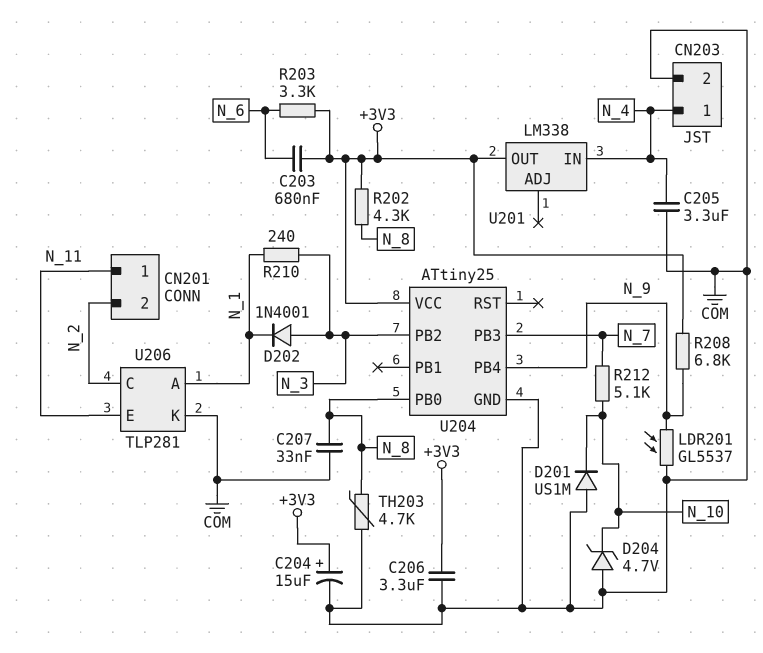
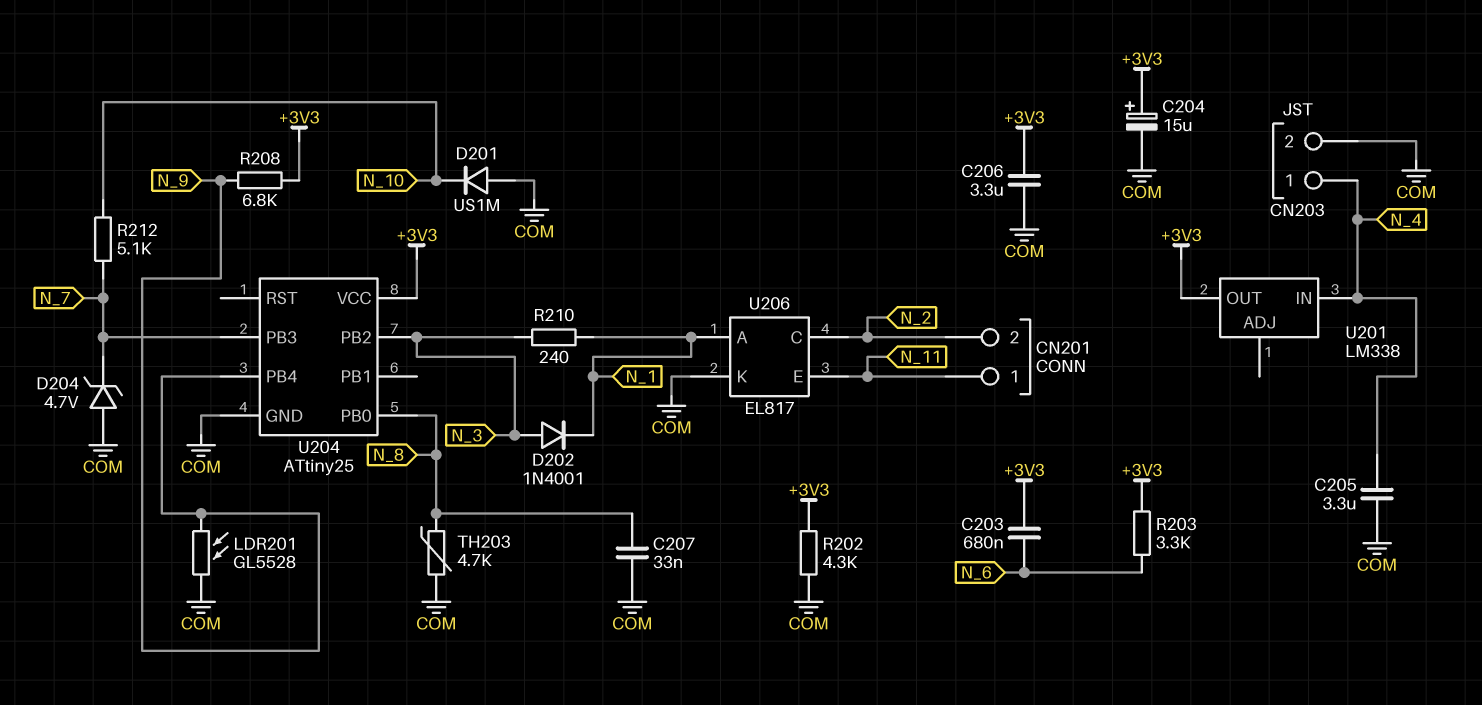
D204: zener 4.7V (A COM, K N_10) -> zener 4.7V (A COM, K N_7)
LDR201: GL5537 (COM, N_9) -> GL5528 (COM, N_9)
R202: 4.3k (+3V3, N_8) -> 4.3k (+3V3, COM)
U206: TLP281 -> EL817

